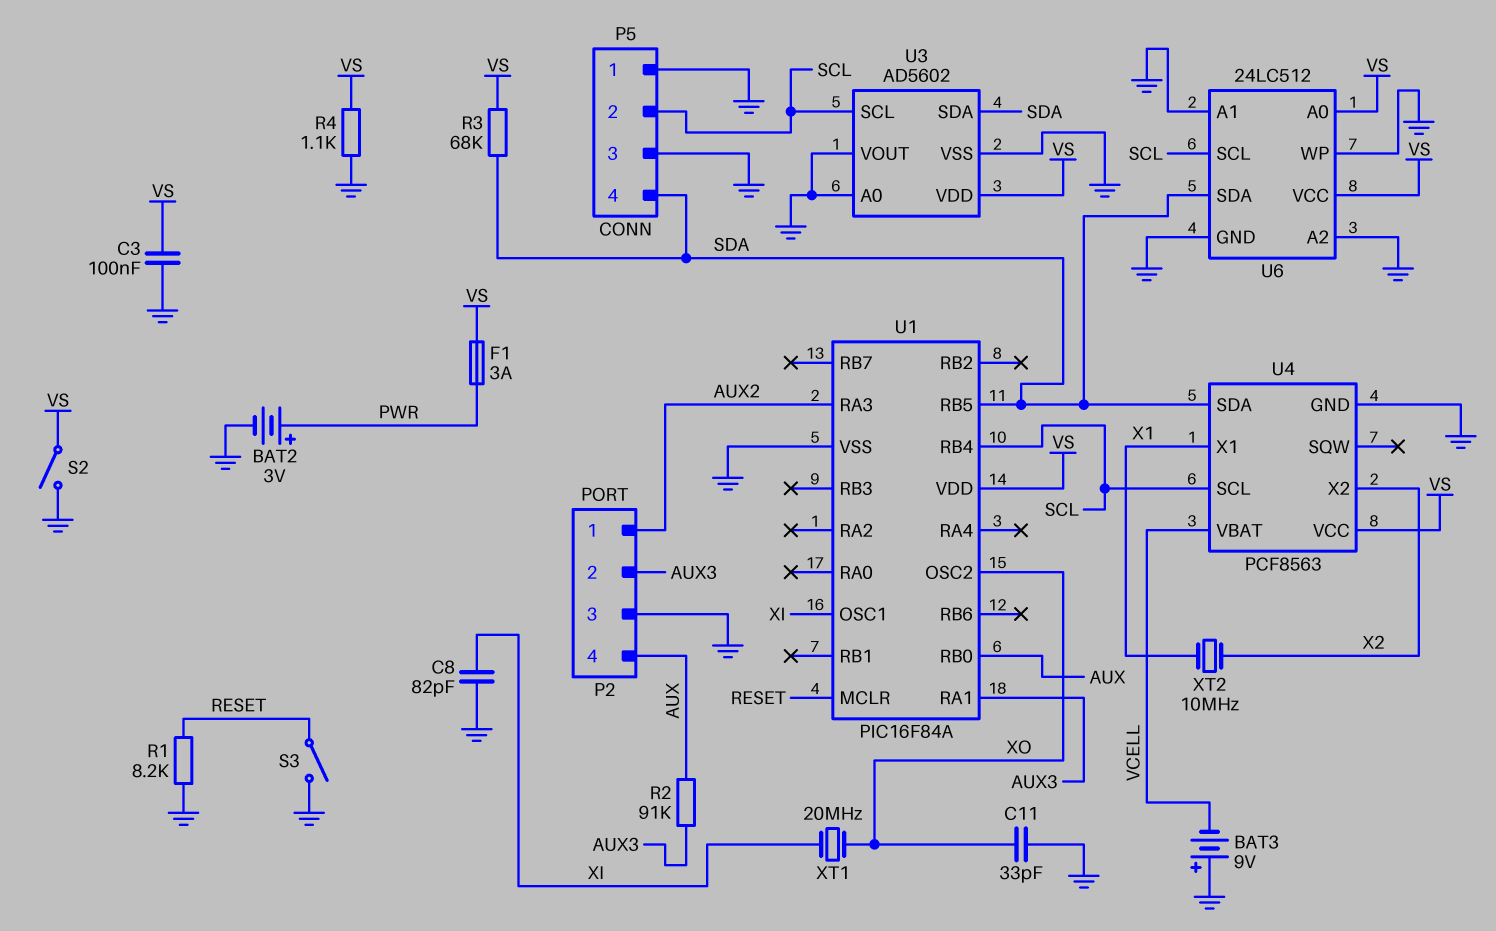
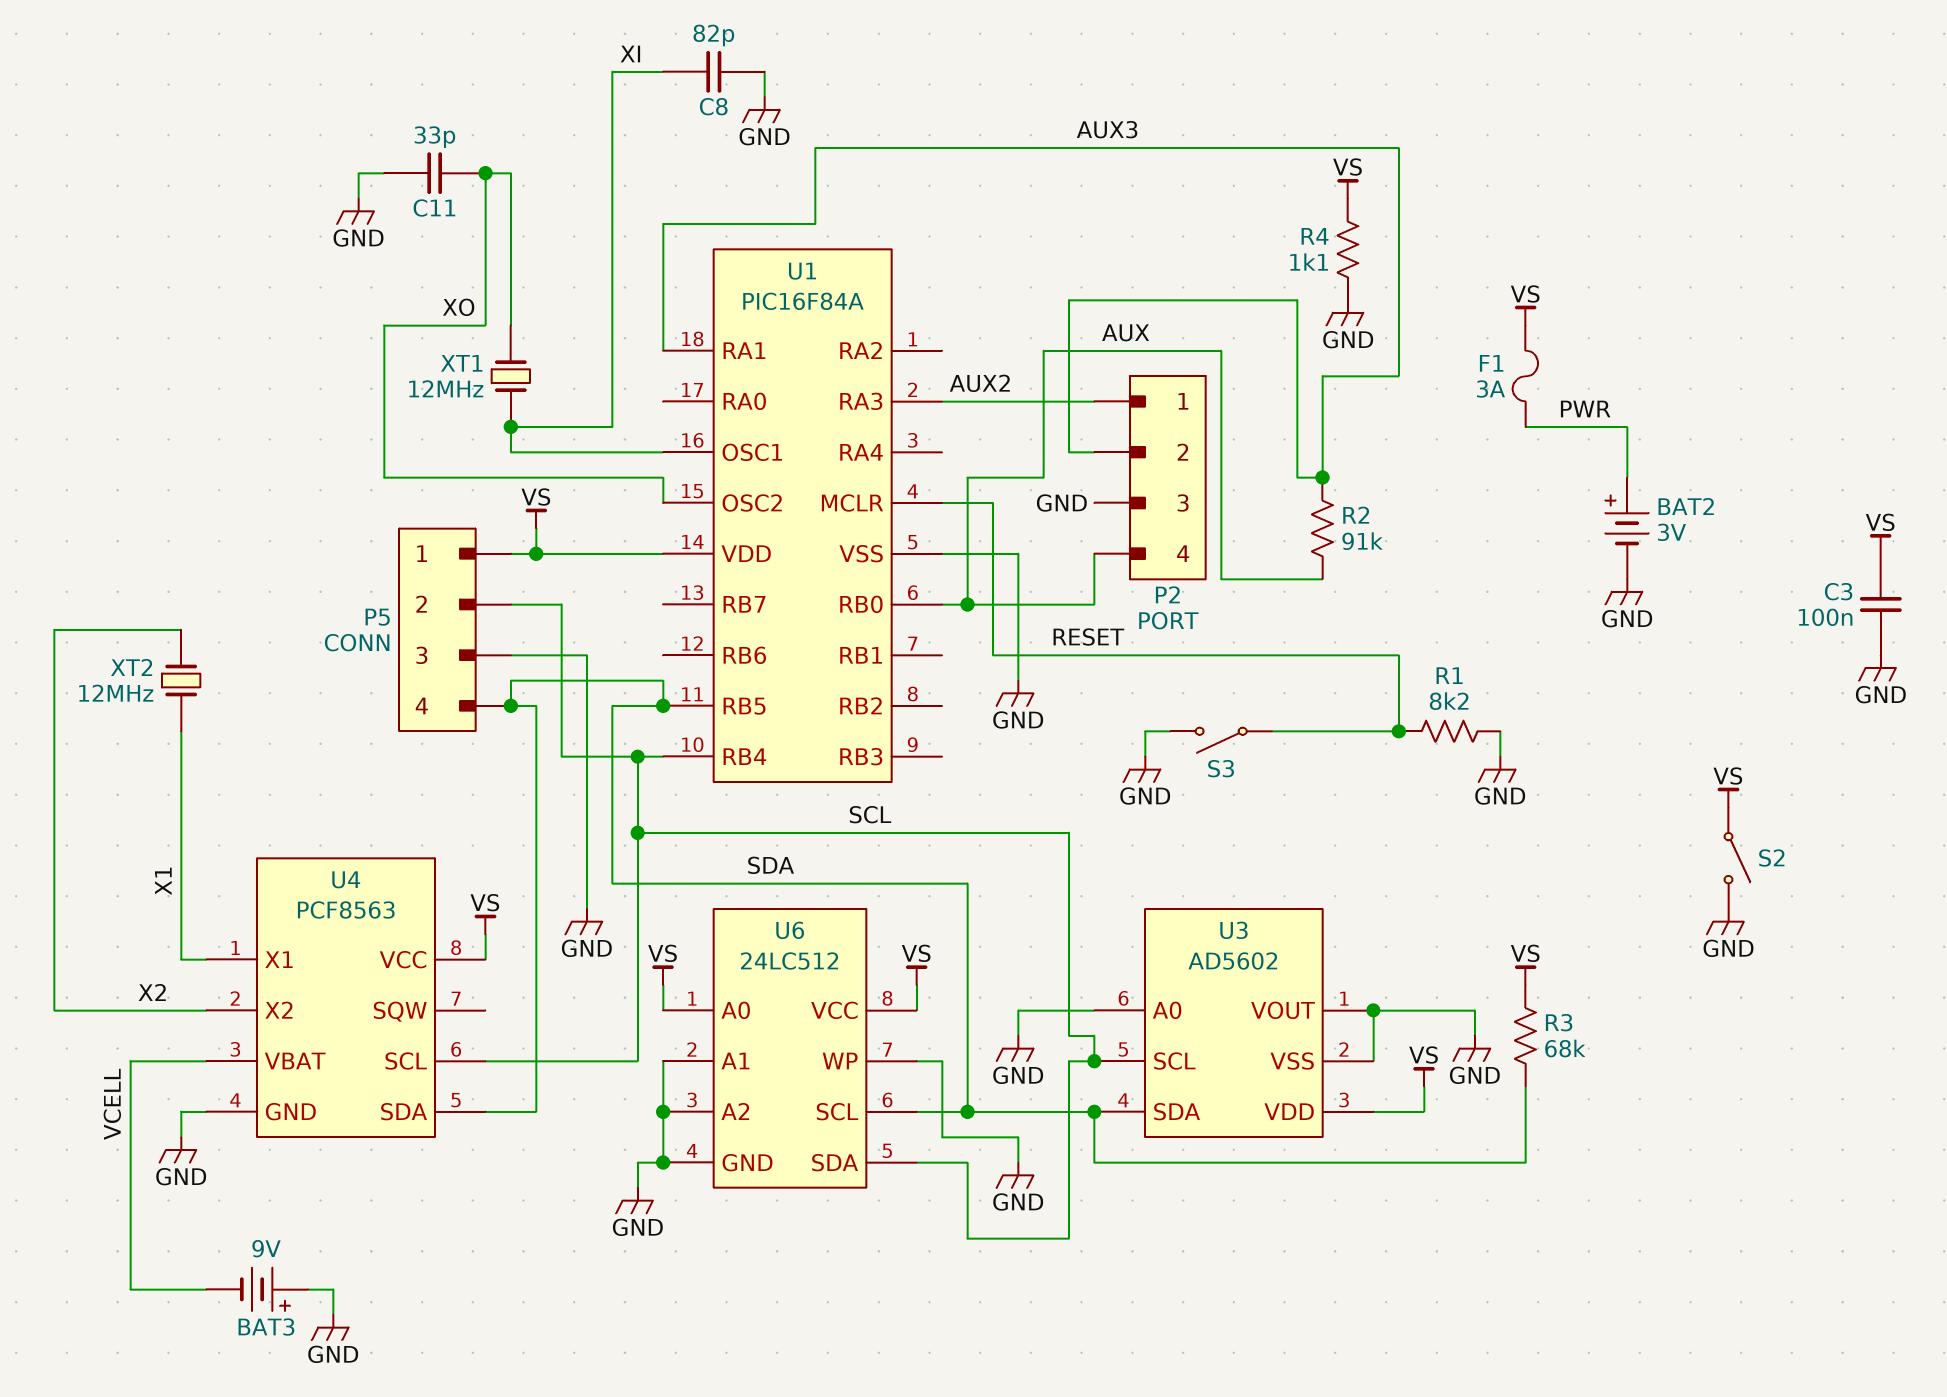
P5 pin 1: GND -> VS
U6 pin SCL: SCL -> SDA
U6 pin SDA: SDA -> SCL
XT1: 20MHz (XI, XO) -> 12MHz (XI, XO)
XT2: 10MHz (X1, X2) -> 12MHz (X1, X2)

